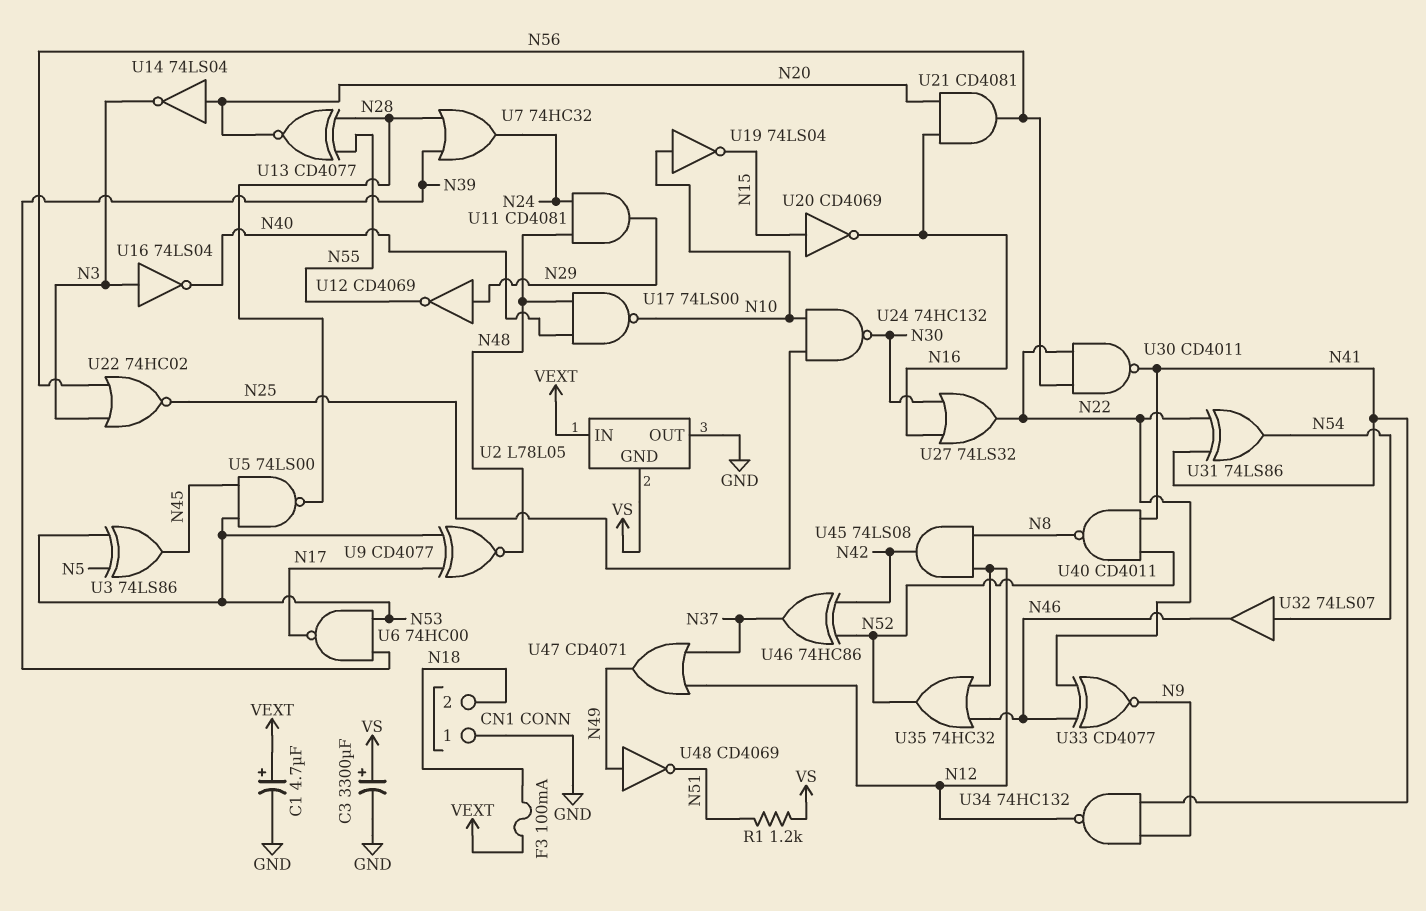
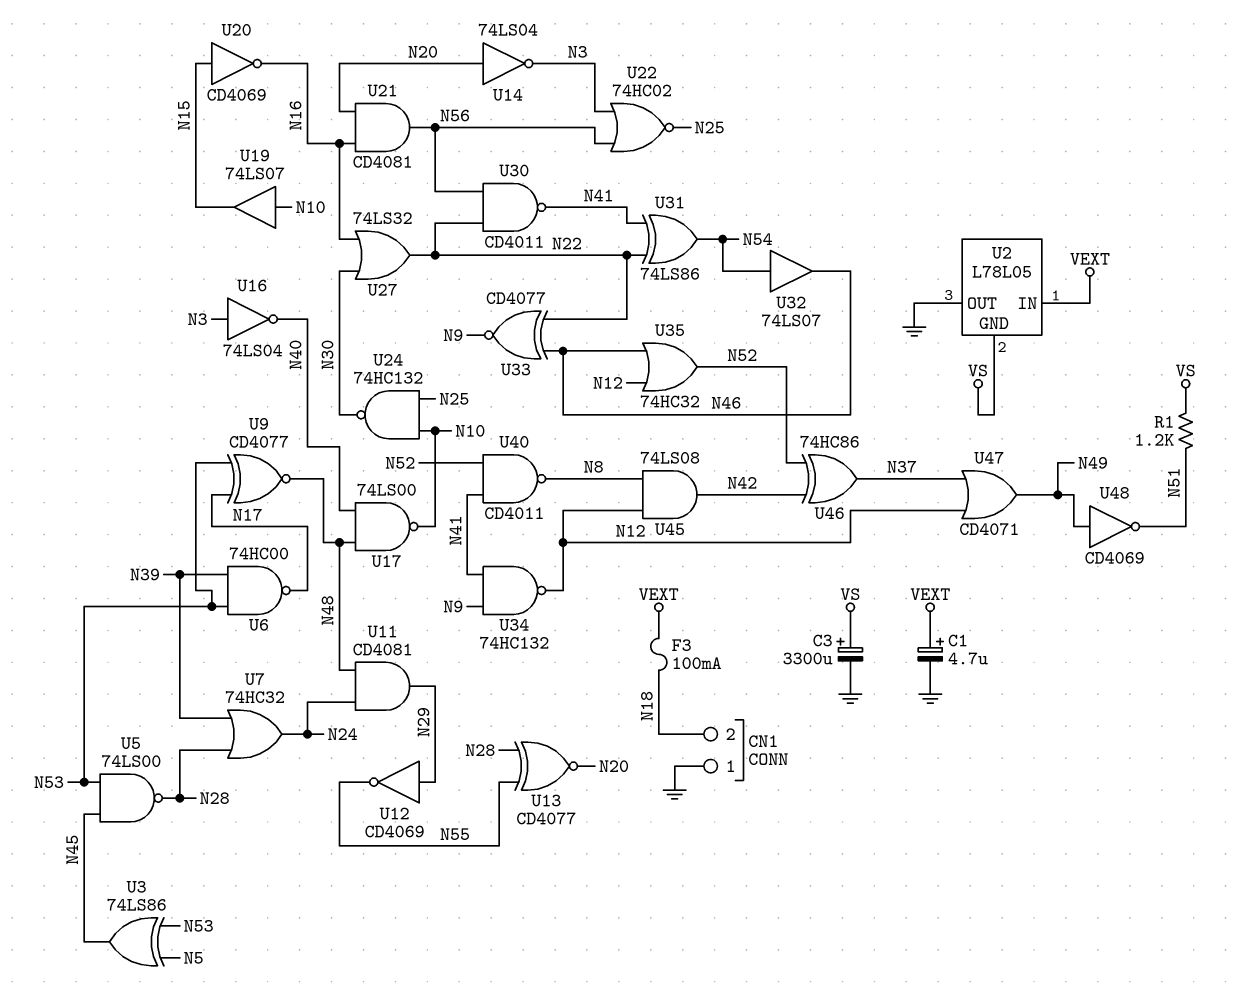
U19: NOT 74LS04 (in N10, out N15) -> buffer 74LS07 (in N10, out N15)

